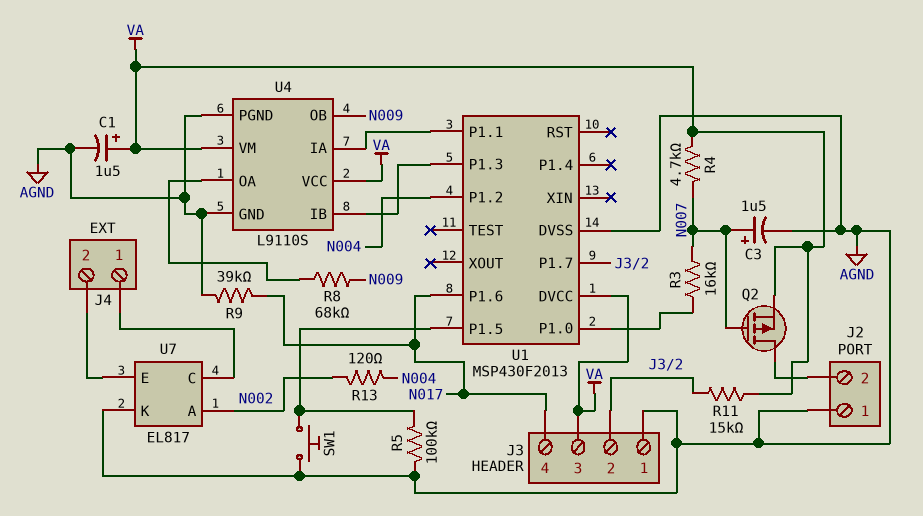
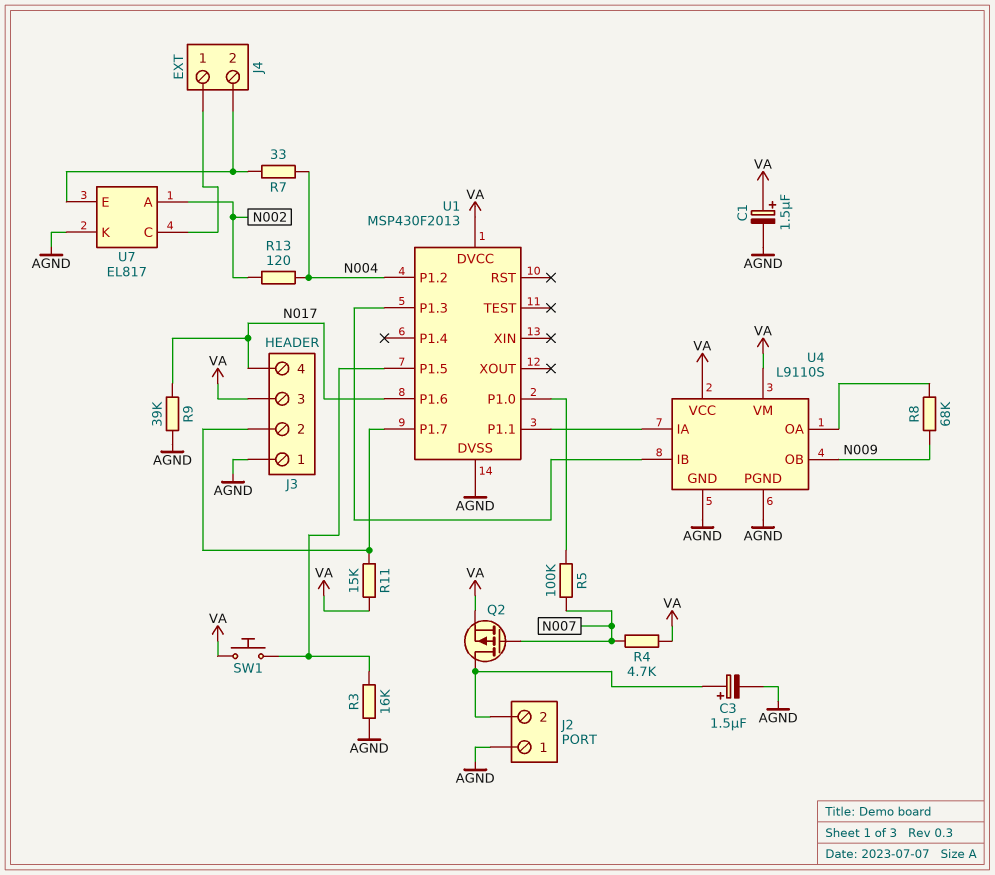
C3: 1.5uF (plus N007, minus AGND) -> 1.5uF (plus J2/2, minus AGND)
R3: 16k (N007, U1/P1.0) -> 16k (AGND, U1/P1.5)
R5: 100k (AGND, U1/P1.5) -> 100k (N007, U1/P1.0)
R7: none -> 33 (J4/2, N004)
SW1: button (AGND, U1/P1.5) -> button (U1/P1.5, VA)

